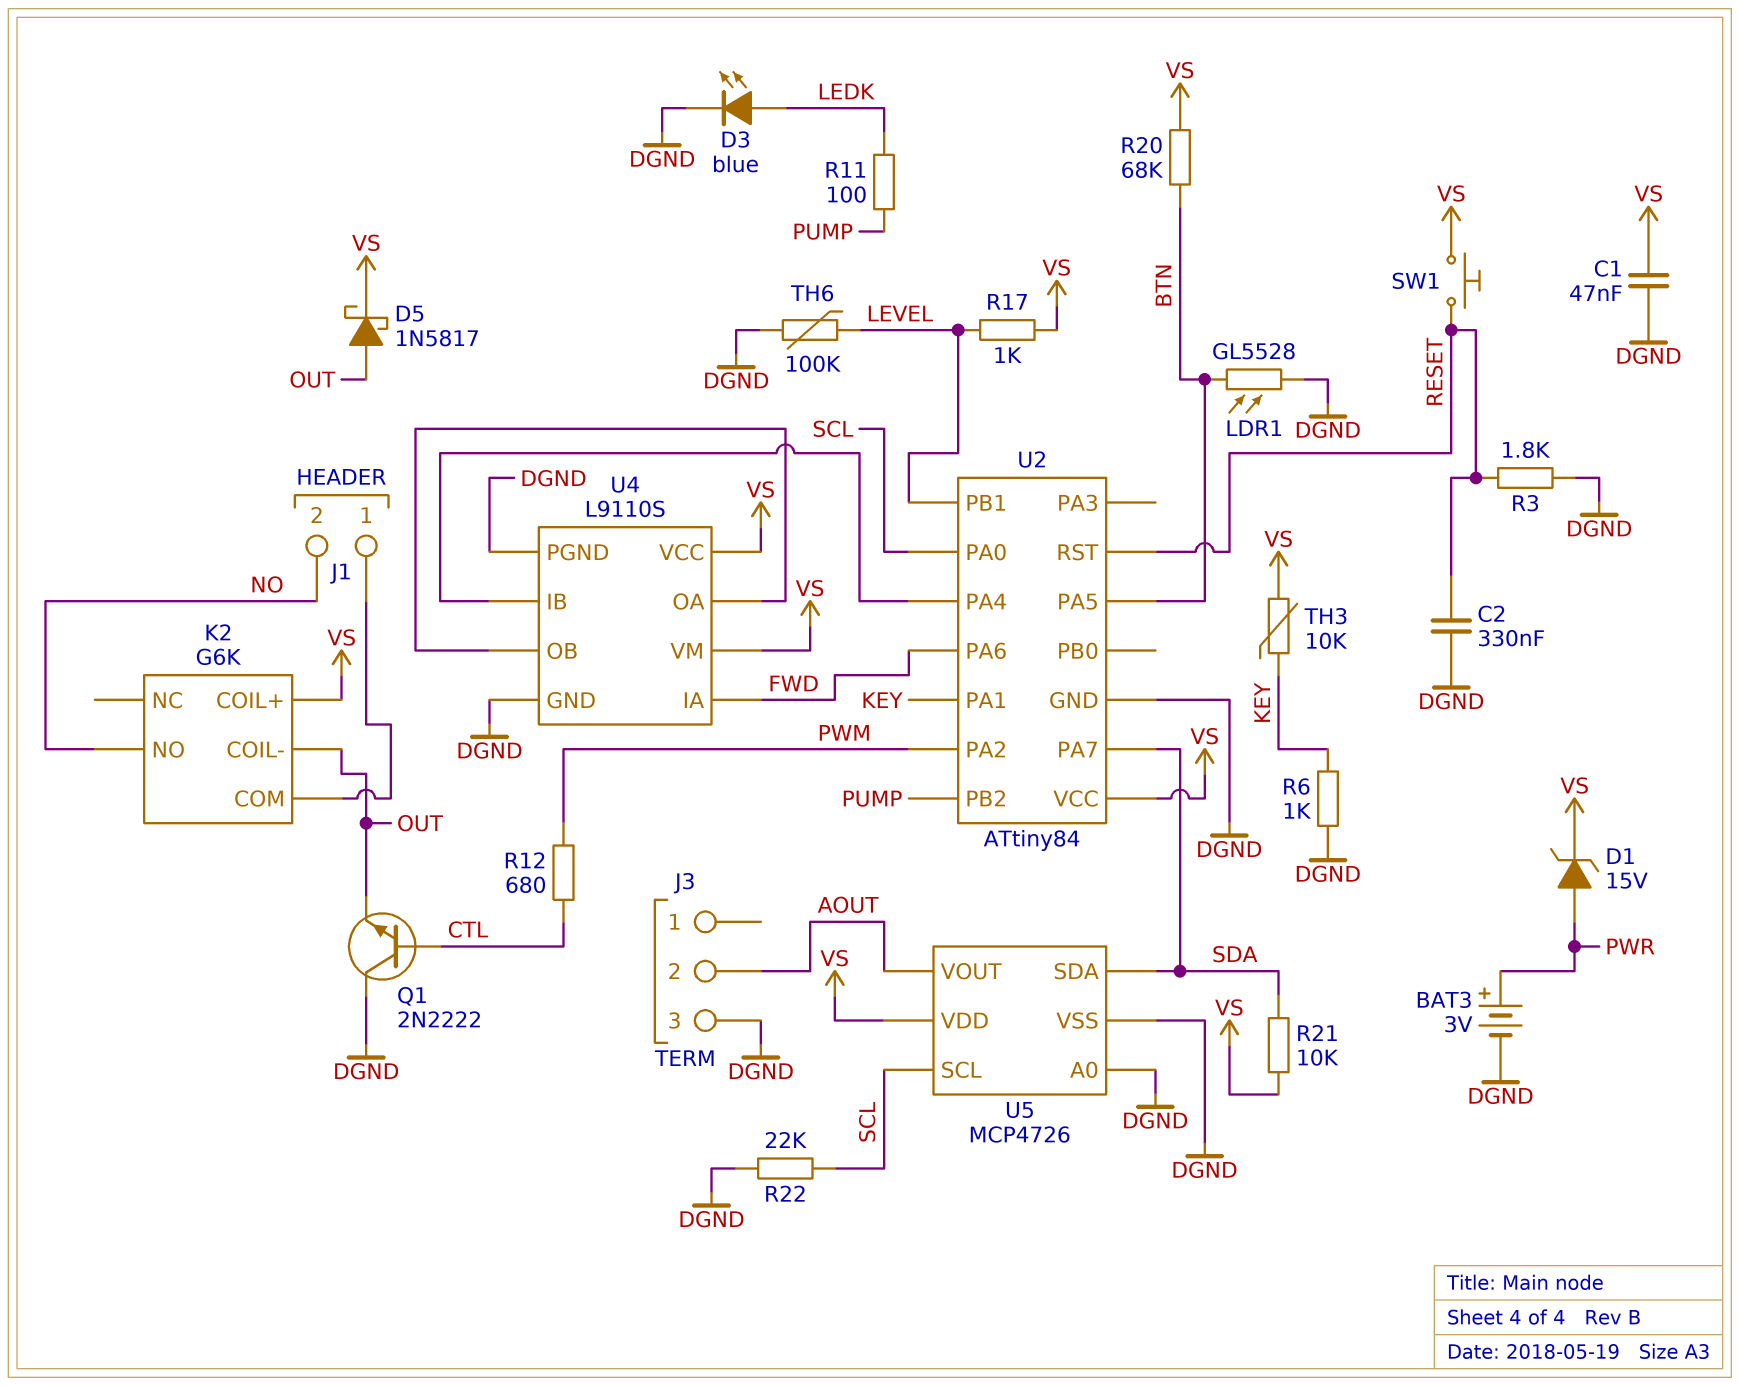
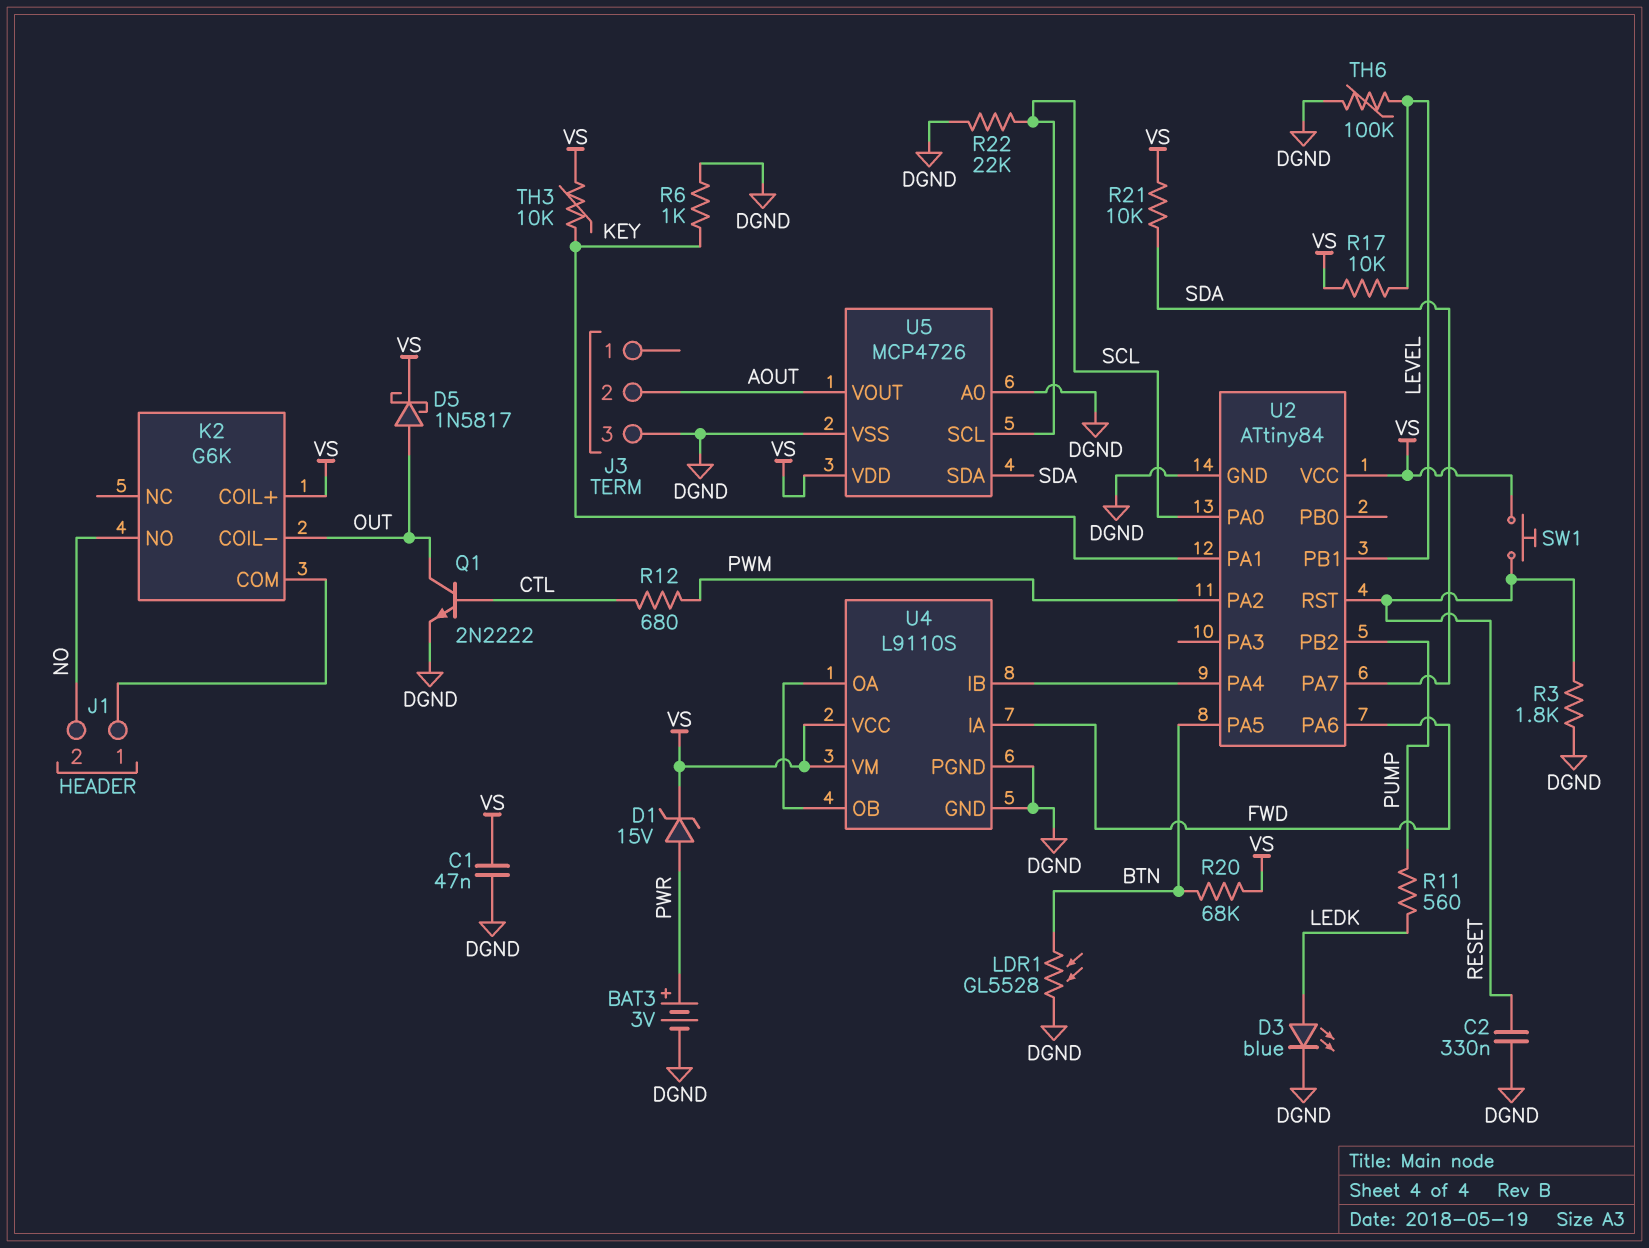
Q1: NPN 2N2222 (B CTL, C DGND, E OUT) -> NPN 2N2222 (B CTL, C OUT, E DGND)
R11: 100 (LEDK, PUMP) -> 560 (LEDK, PUMP)
R17: 1k (LEVEL, VS) -> 10k (LEVEL, VS)

